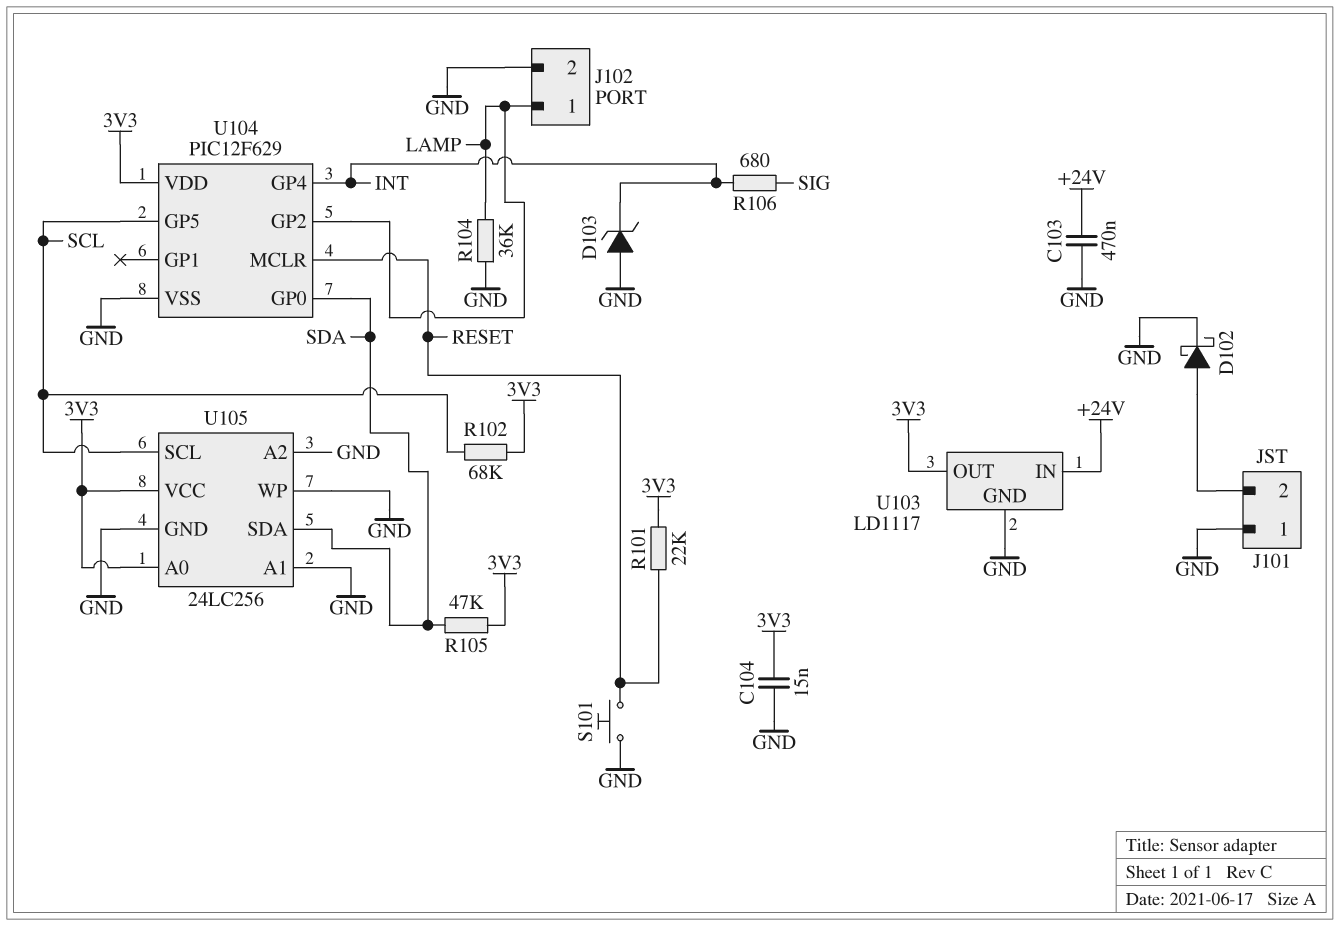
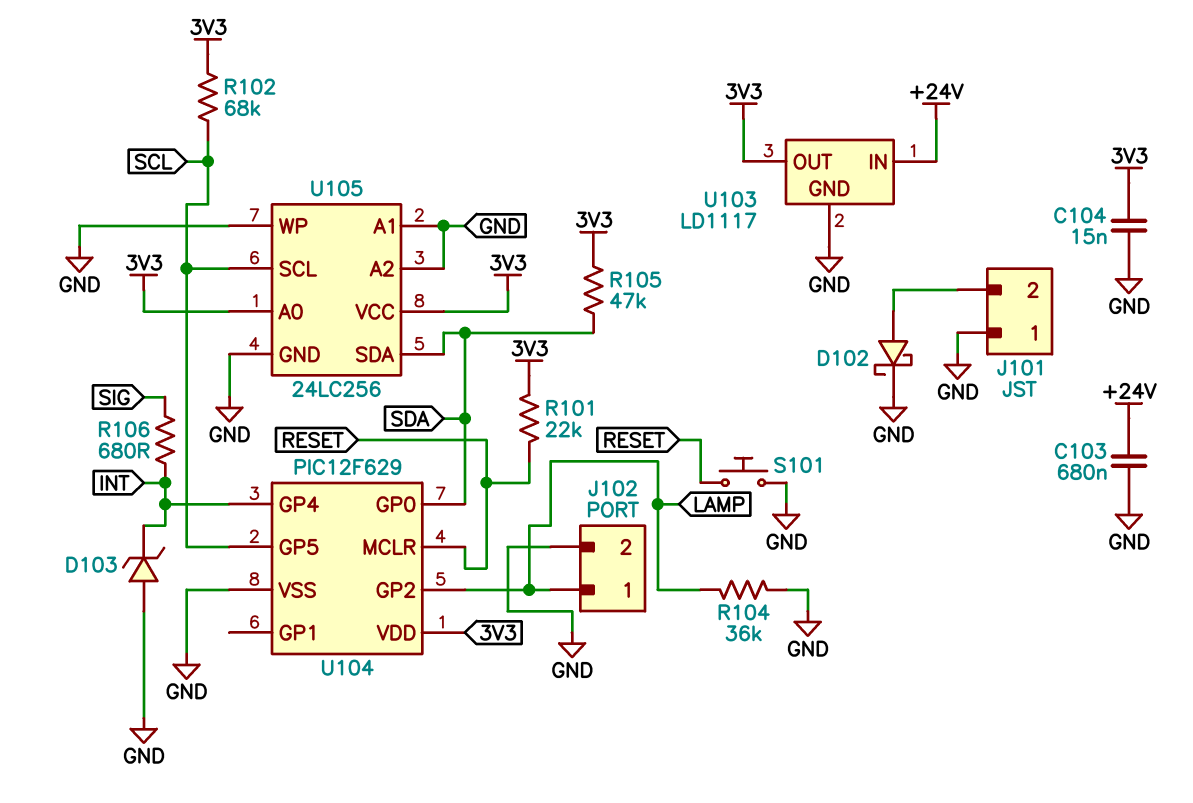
C103: 470nF (+24V, GND) -> 680nF (+24V, GND)

